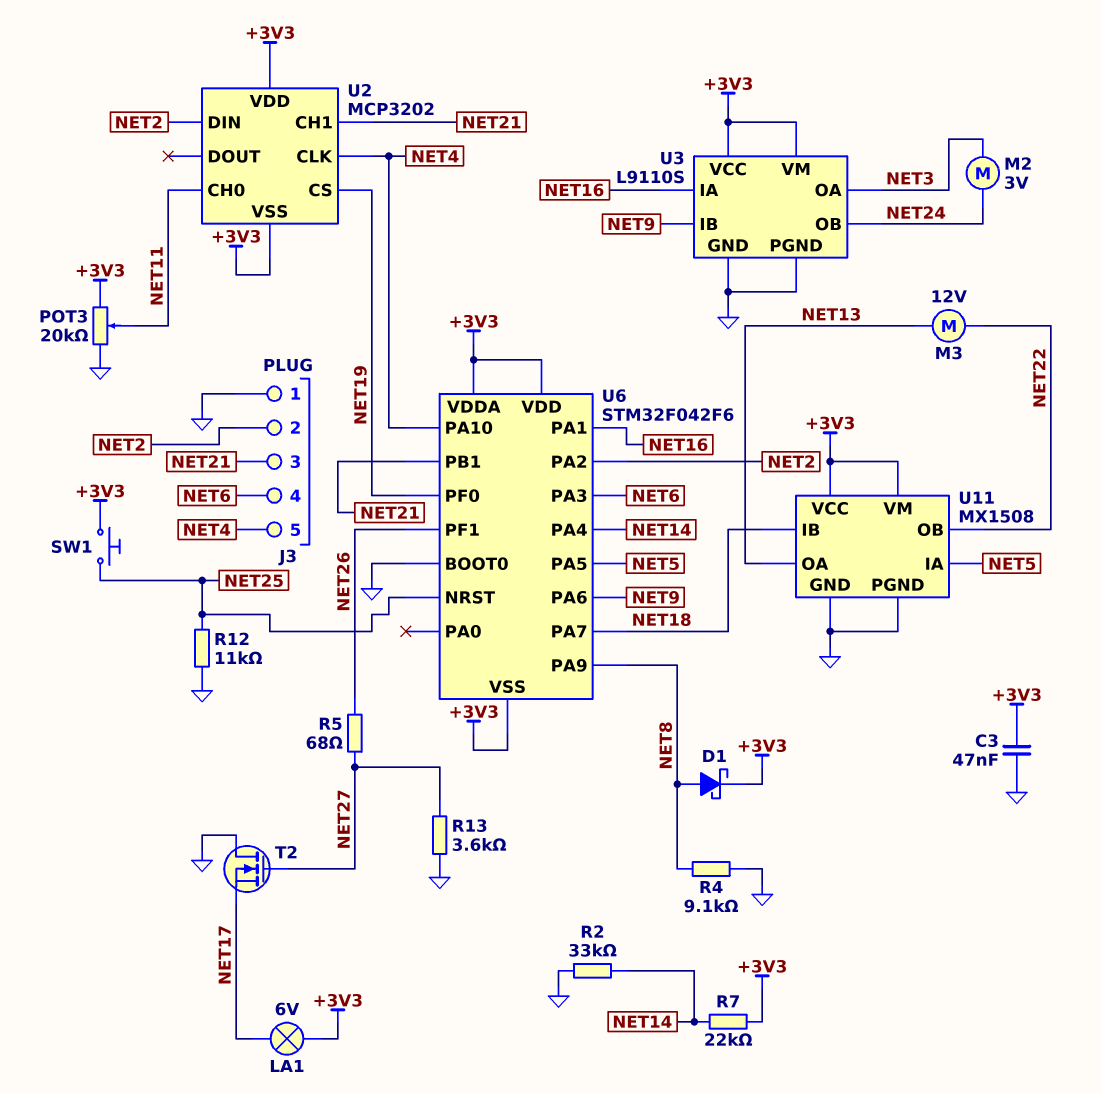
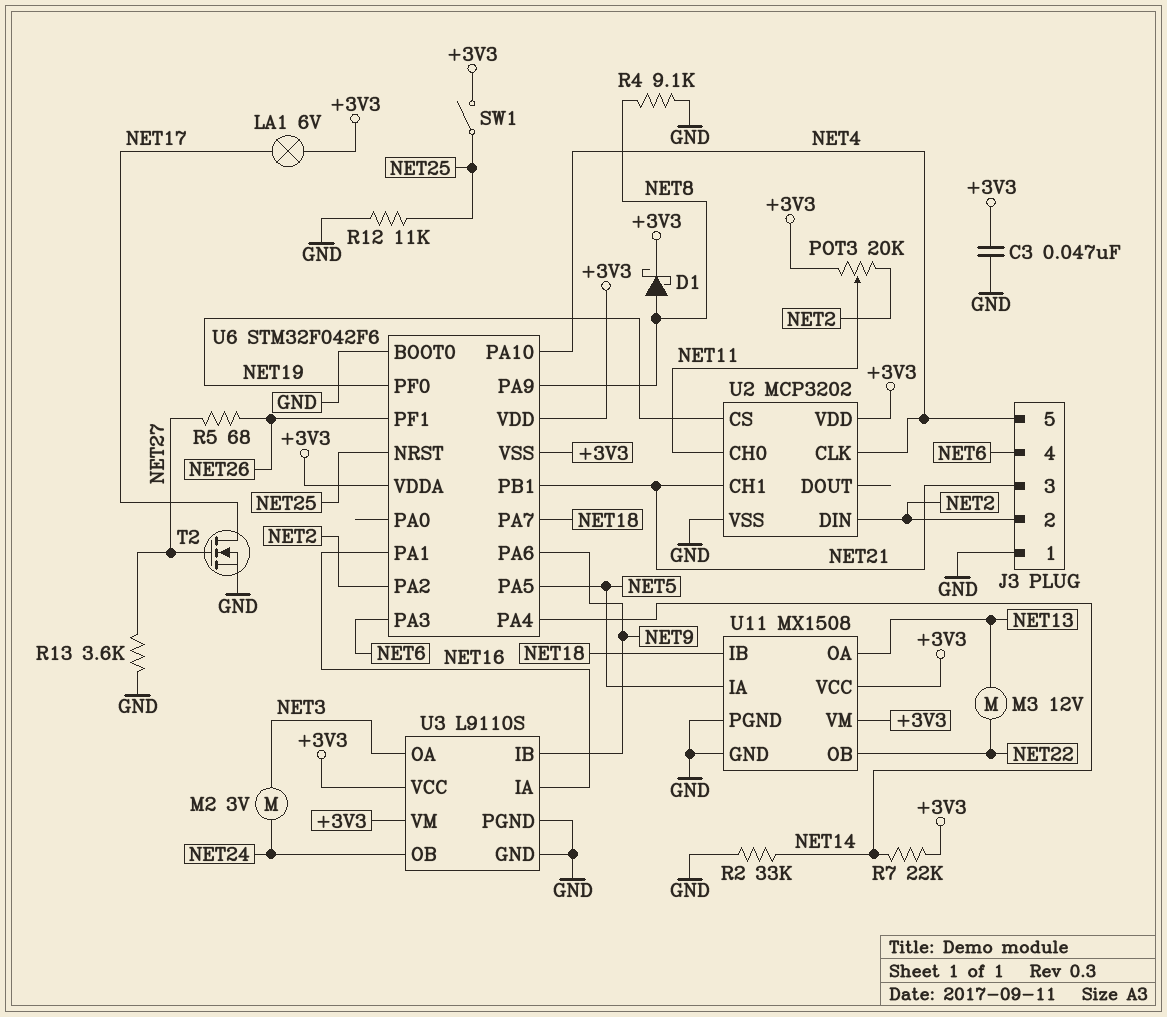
POT3: 20k (+3V3, GND, wiper NET11) -> 20k (+3V3, NET2, wiper NET11)
SW1: button (+3V3, NET25) -> switch (+3V3, NET25)
T2: NMOS (G NET27, D GND, S NET17) -> NMOS (G NET27, D NET17, S GND)
U2 pin VSS: +3V3 -> GND

